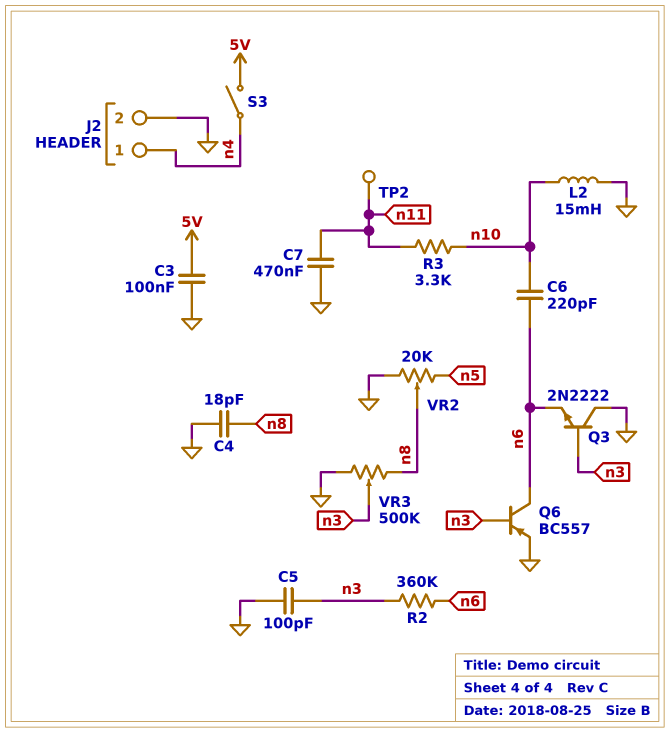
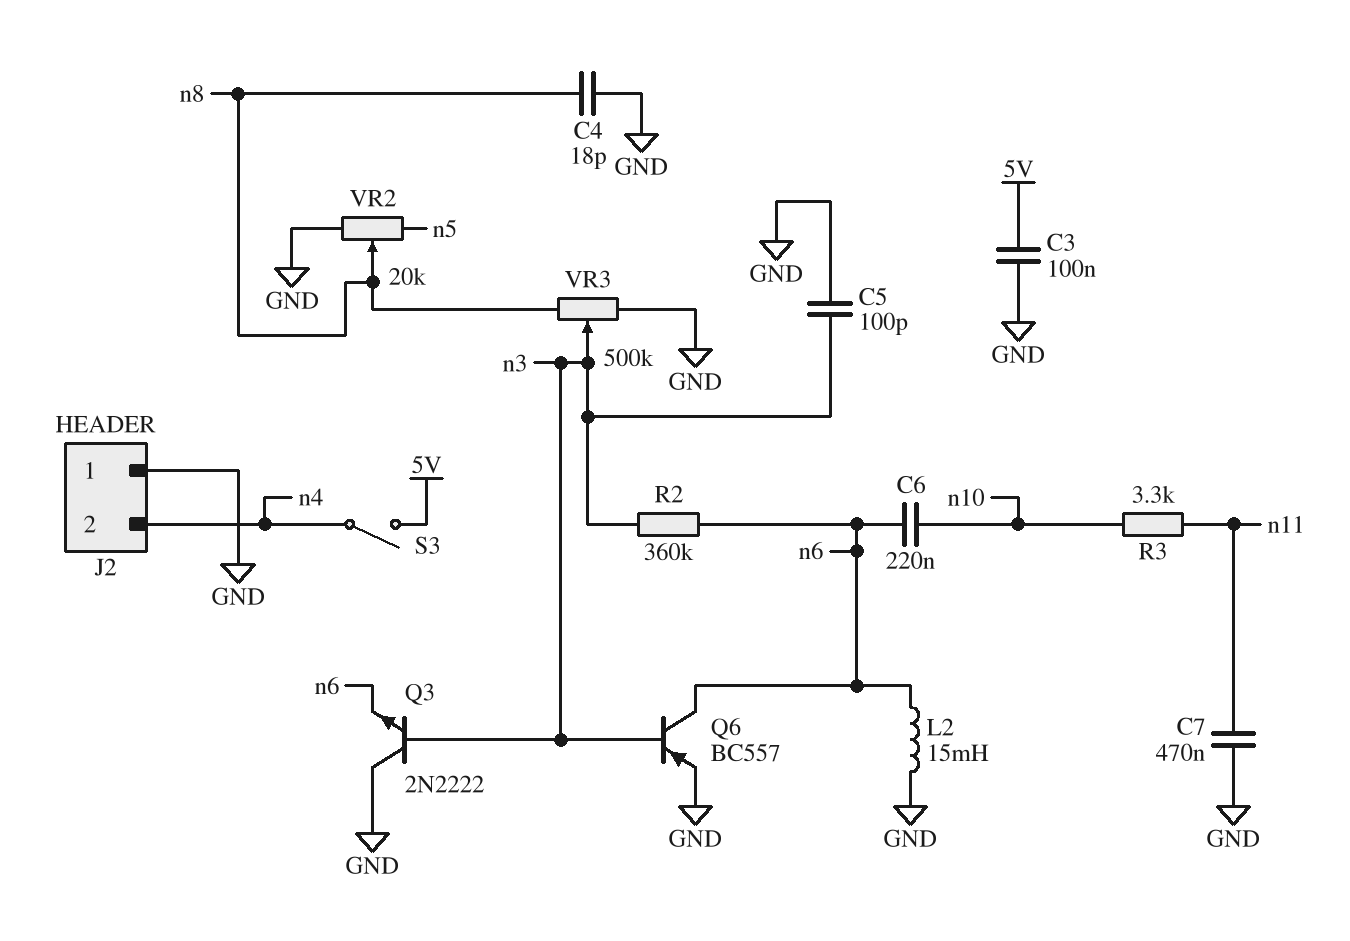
C6: 220pF (n6, n10) -> 220nF (n6, n10)
J2 pin 1: n4 -> GND
J2 pin 2: GND -> n4
L2: 15mH (GND, n10) -> 15mH (GND, n6)
TP2: test point (n11) -> none

